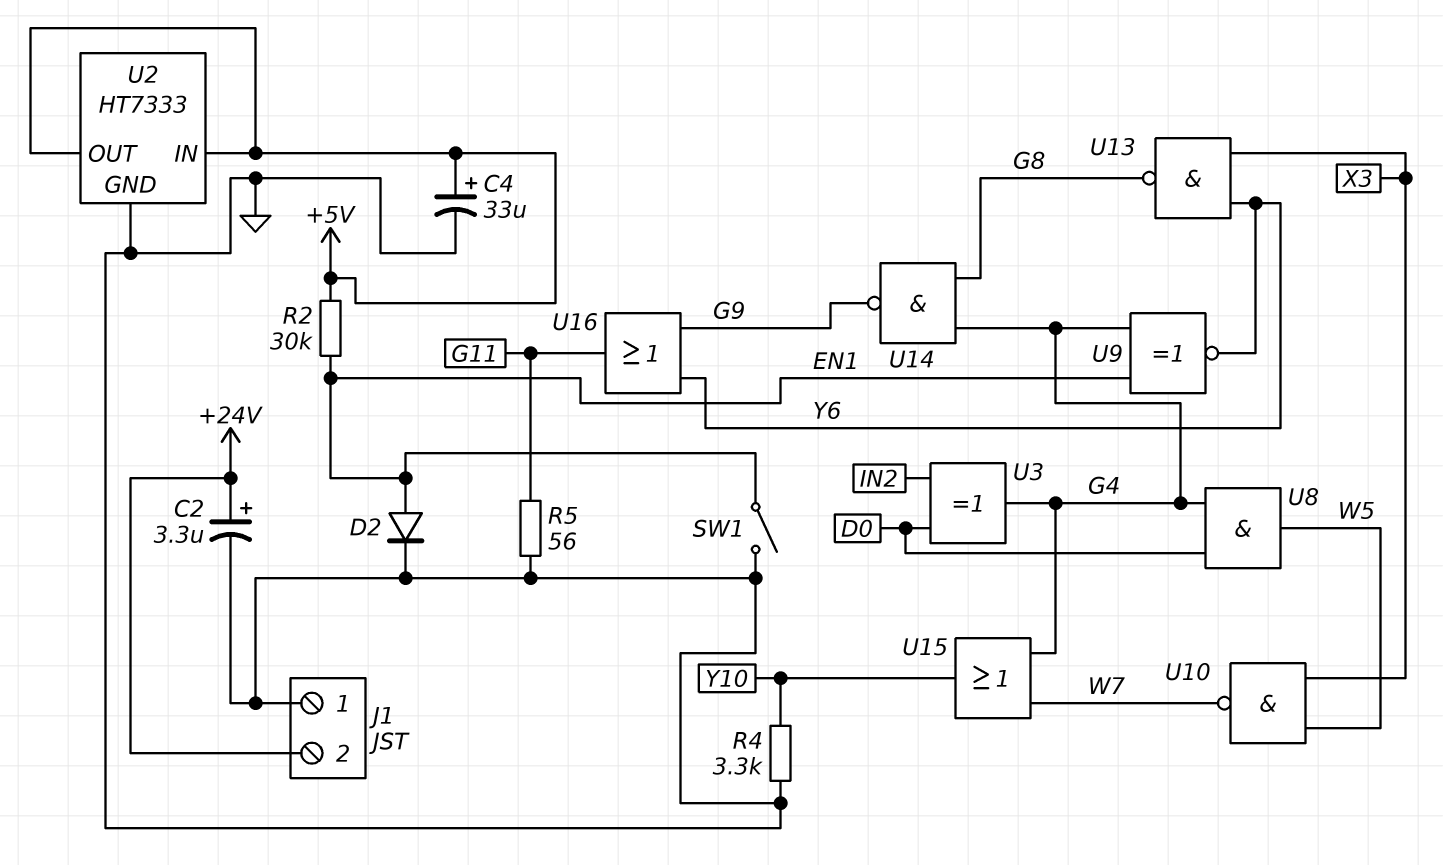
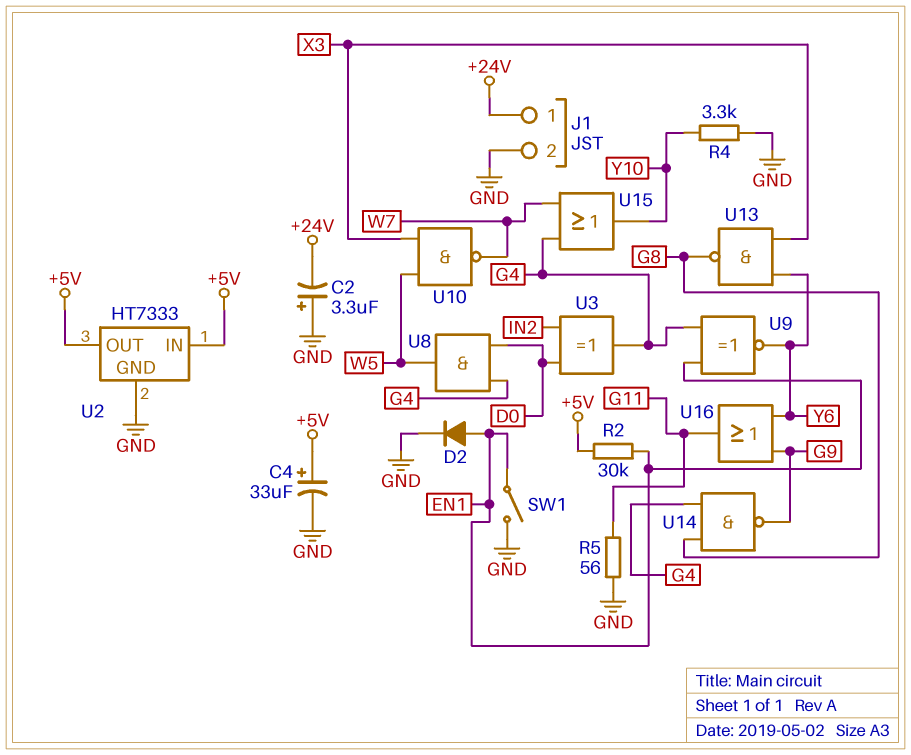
C2: 3.3uF (plus +24V, minus GND) -> 3.3uF (plus GND, minus +24V)
J1 pin 1: GND -> +24V
J1 pin 2: +24V -> GND

